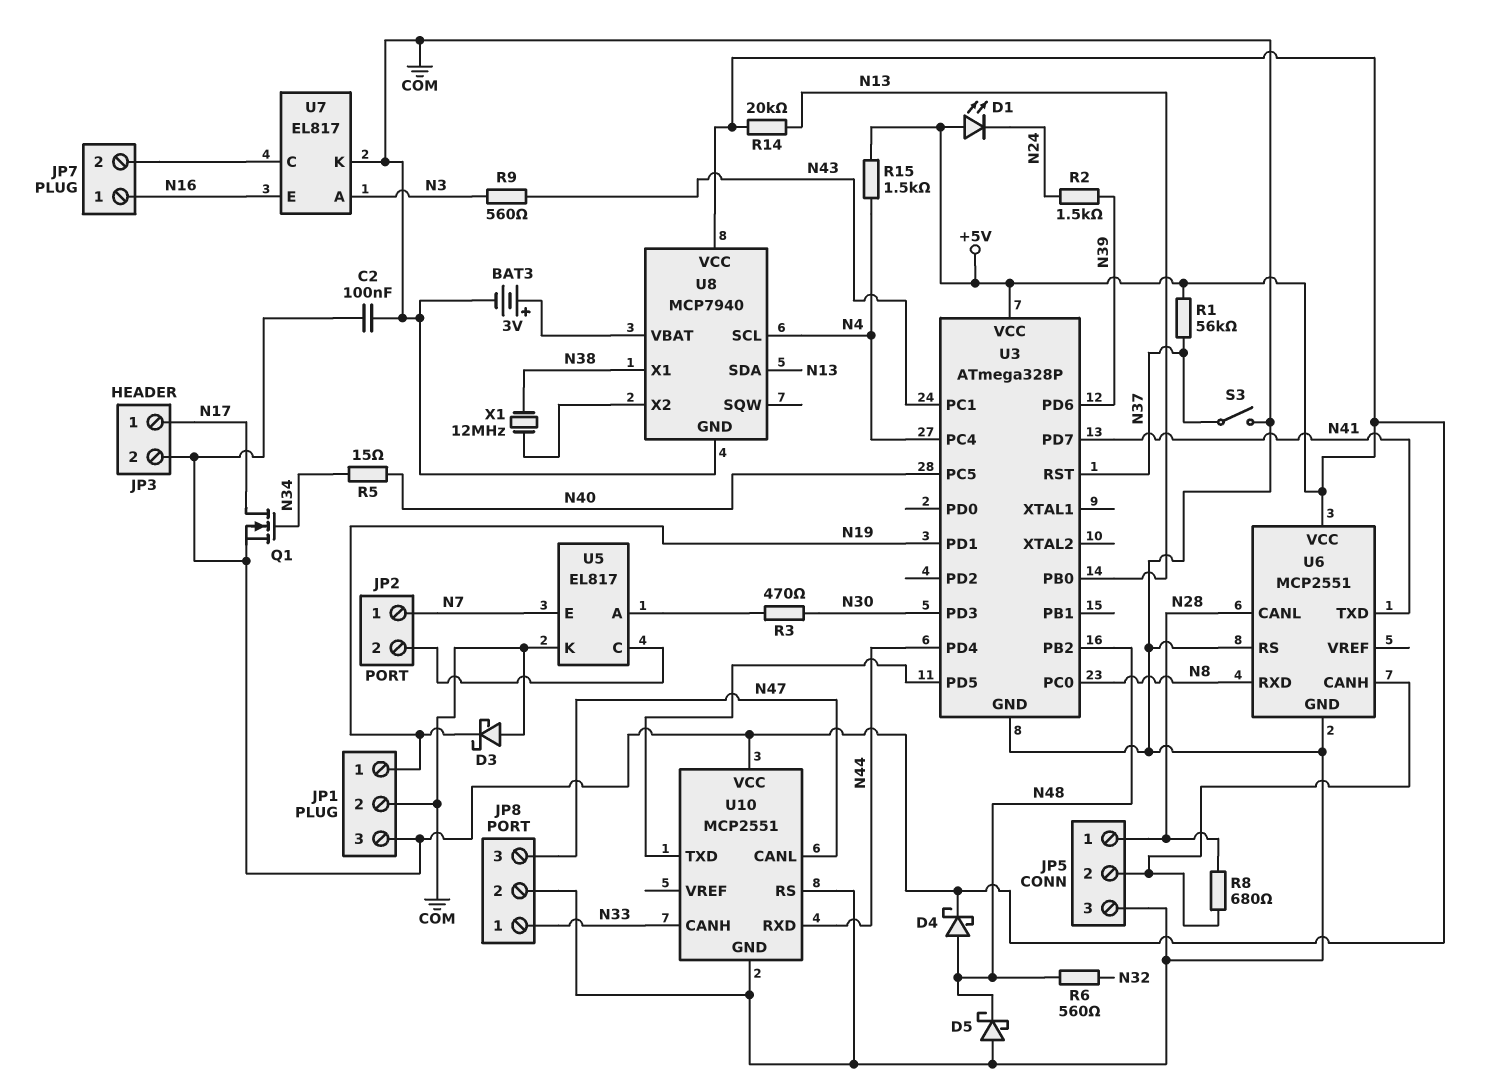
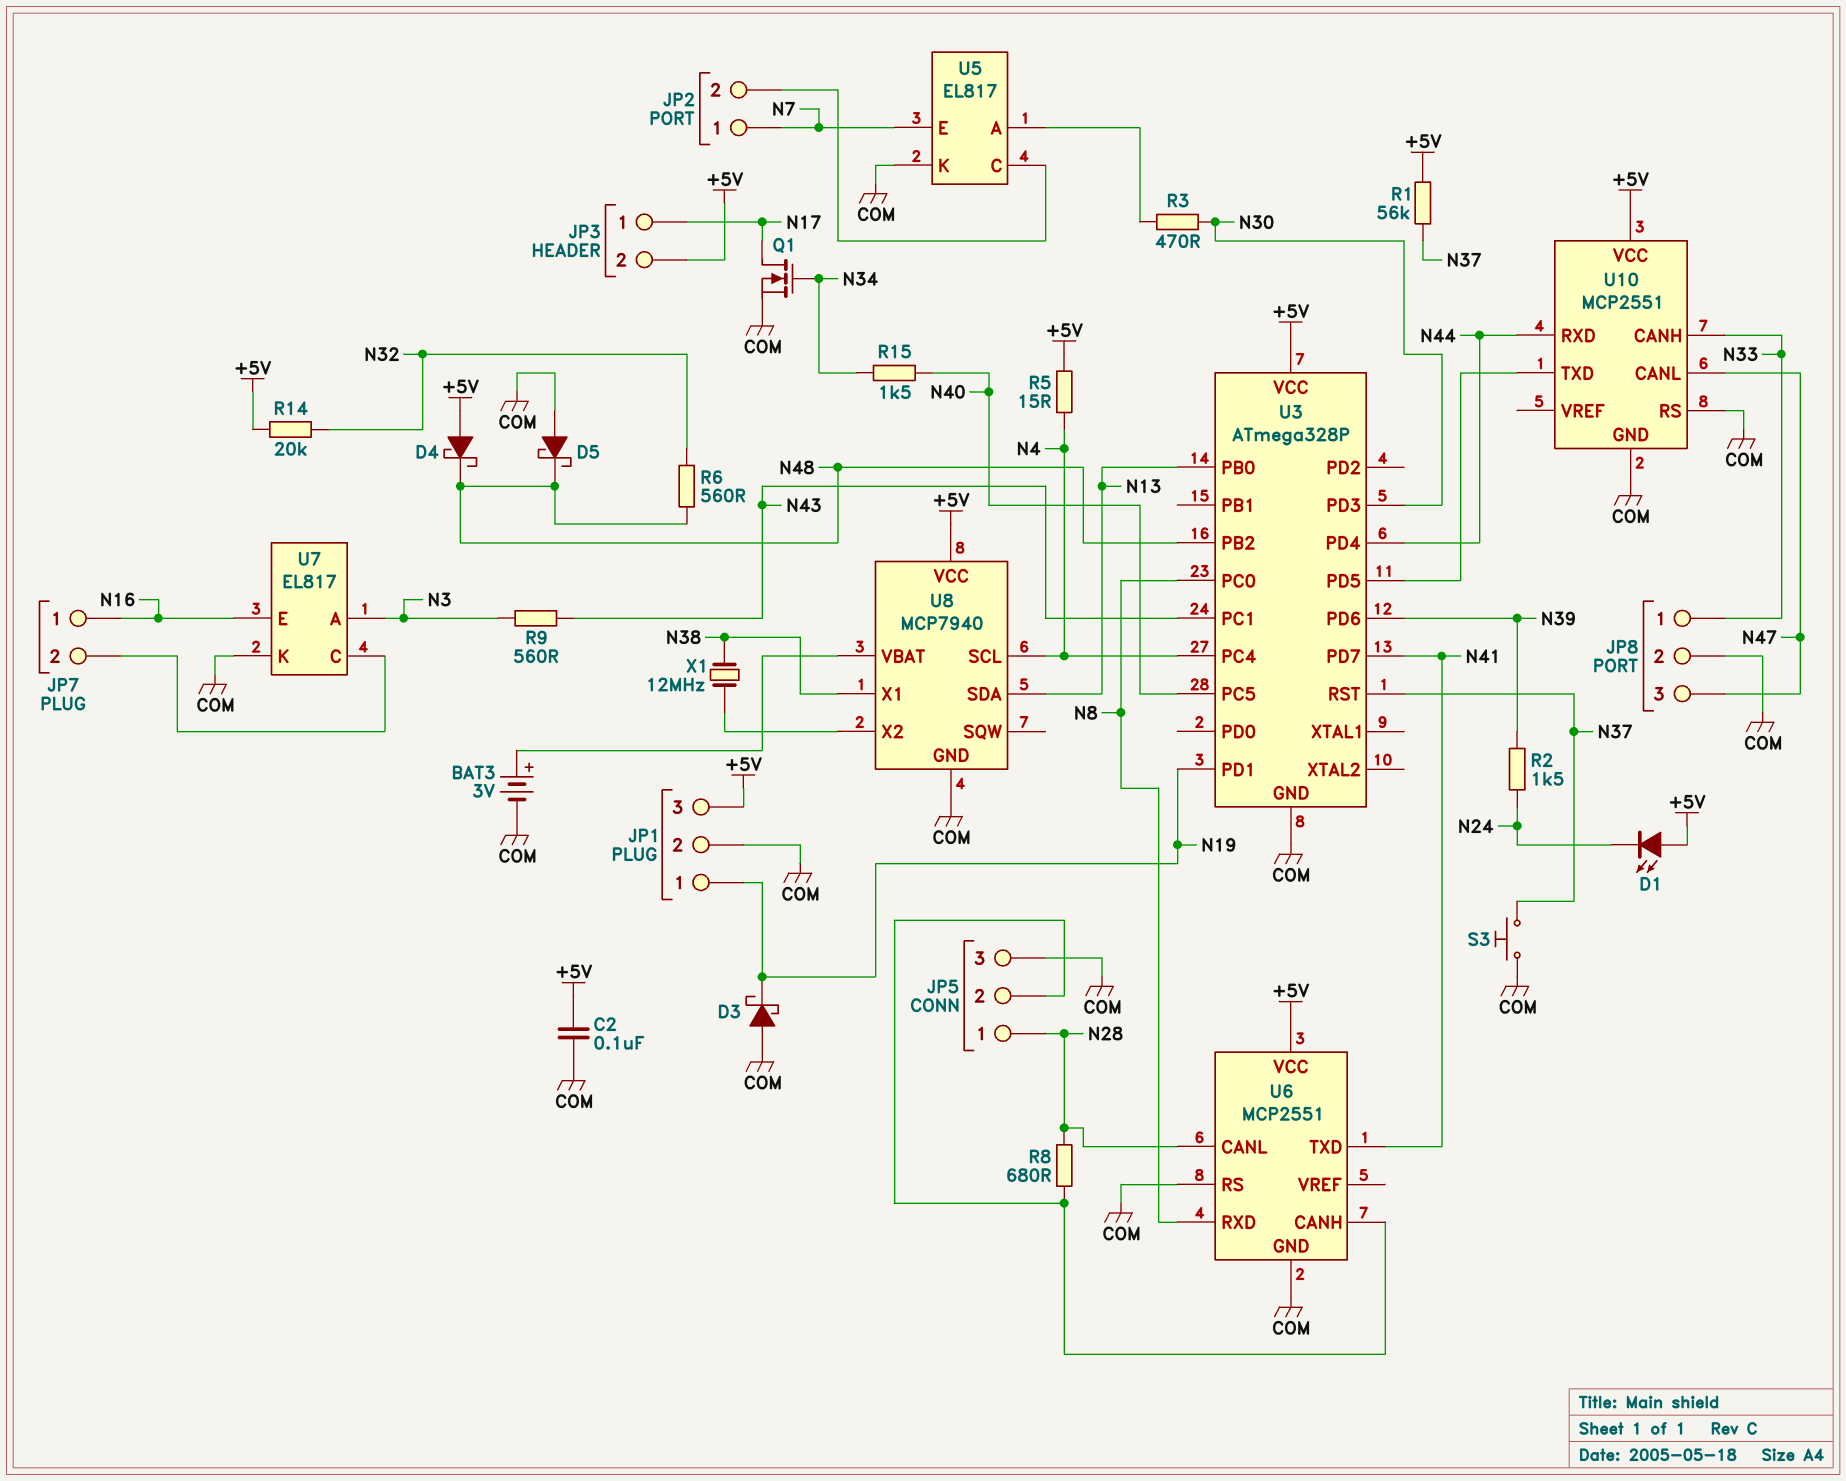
D4: schottky (A N48, K +5V) -> schottky (A +5V, K N48)
Q1: NMOS (G N34, D N17, S +5V) -> NMOS (G N34, D N17, S COM)
R5: 15 (N34, N40) -> 15 (+5V, N4)
R14: 20k (+5V, N13) -> 20k (+5V, N32)
R15: 1.5k (+5V, N4) -> 1.5k (N34, N40)
S3: switch (COM, N37) -> button (COM, N37)

